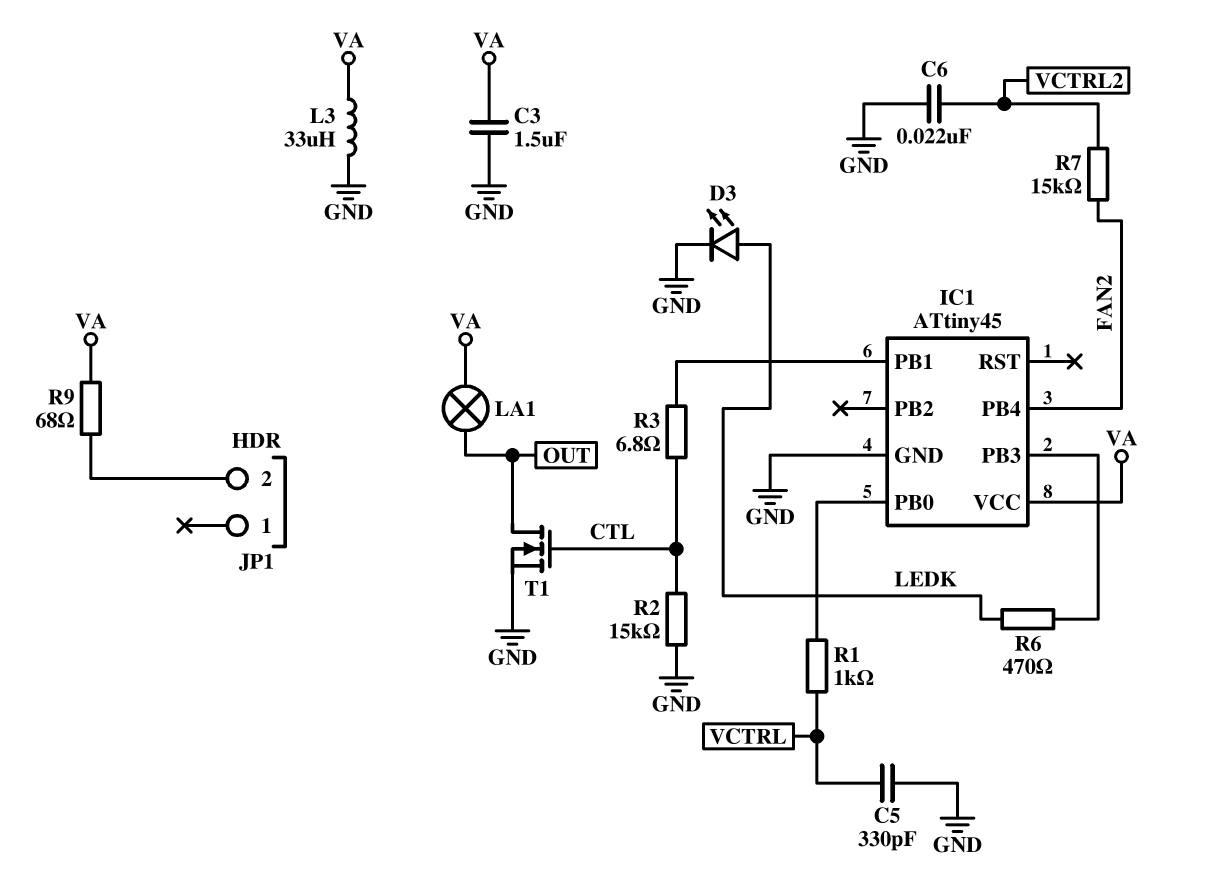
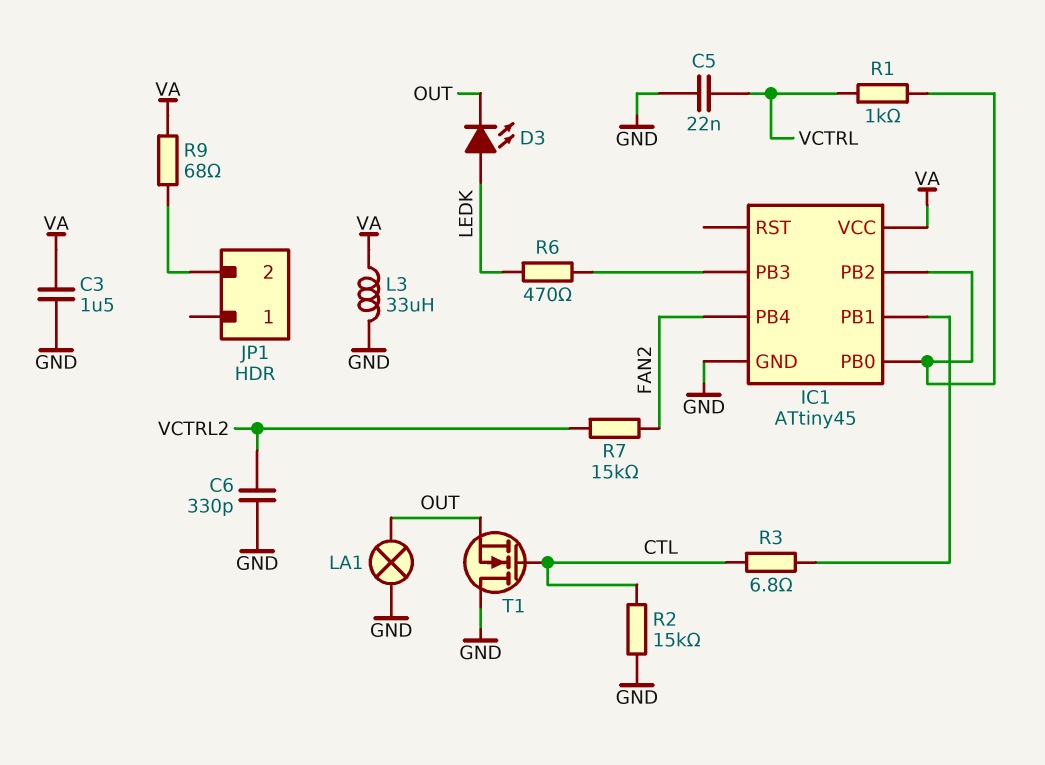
C5: 330pF (GND, VCTRL) -> 22nF (GND, VCTRL)
C6: 22nF (GND, VCTRL2) -> 330pF (GND, VCTRL2)
D3: LED (A LEDK, K GND) -> LED (A LEDK, K OUT)
IC1 pin PB2: none -> IC1/PB0
LA1: lamp (OUT, VA) -> lamp (GND, OUT)
T1: NMOS (G CTL, D OUT, S GND) -> NMOS (G CTL, D GND, S OUT)

